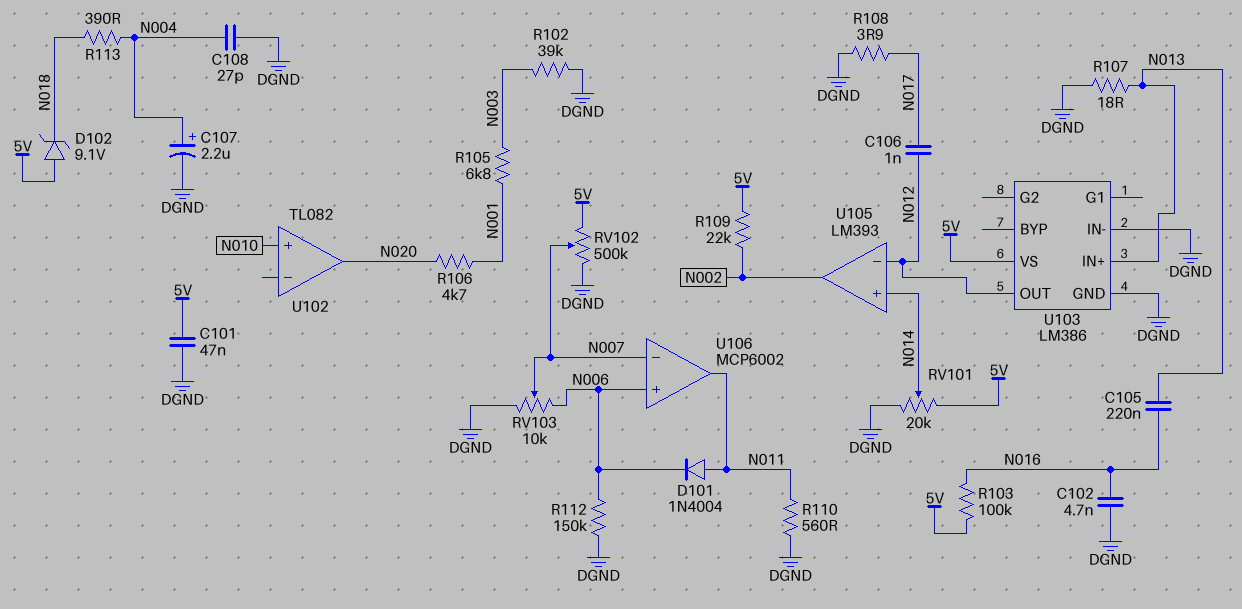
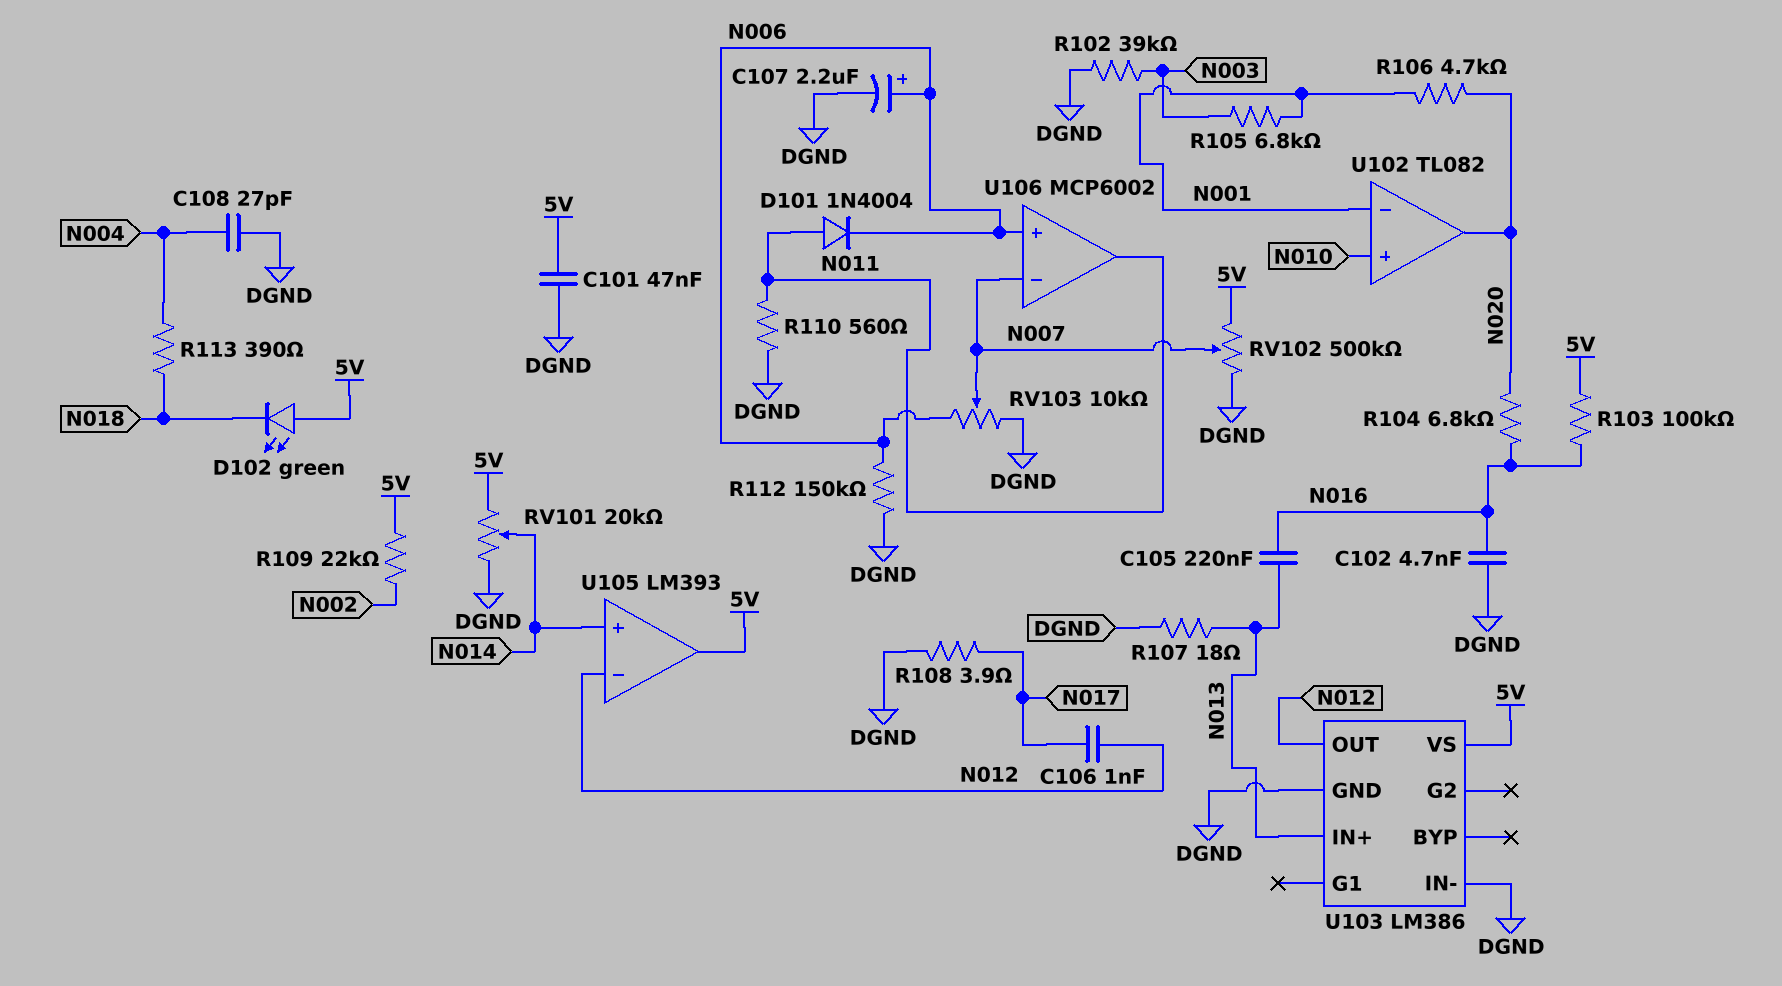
C107: 2.2uF (plus N004, minus DGND) -> 2.2uF (plus N006, minus DGND)
D102: zener 9.1V (A 5V, K N018) -> LED green (A 5V, K N018)
R104: none -> 6.8k (N016, N020)
U102 pin in-: none -> N001
U105 pin out: N002 -> 5V

